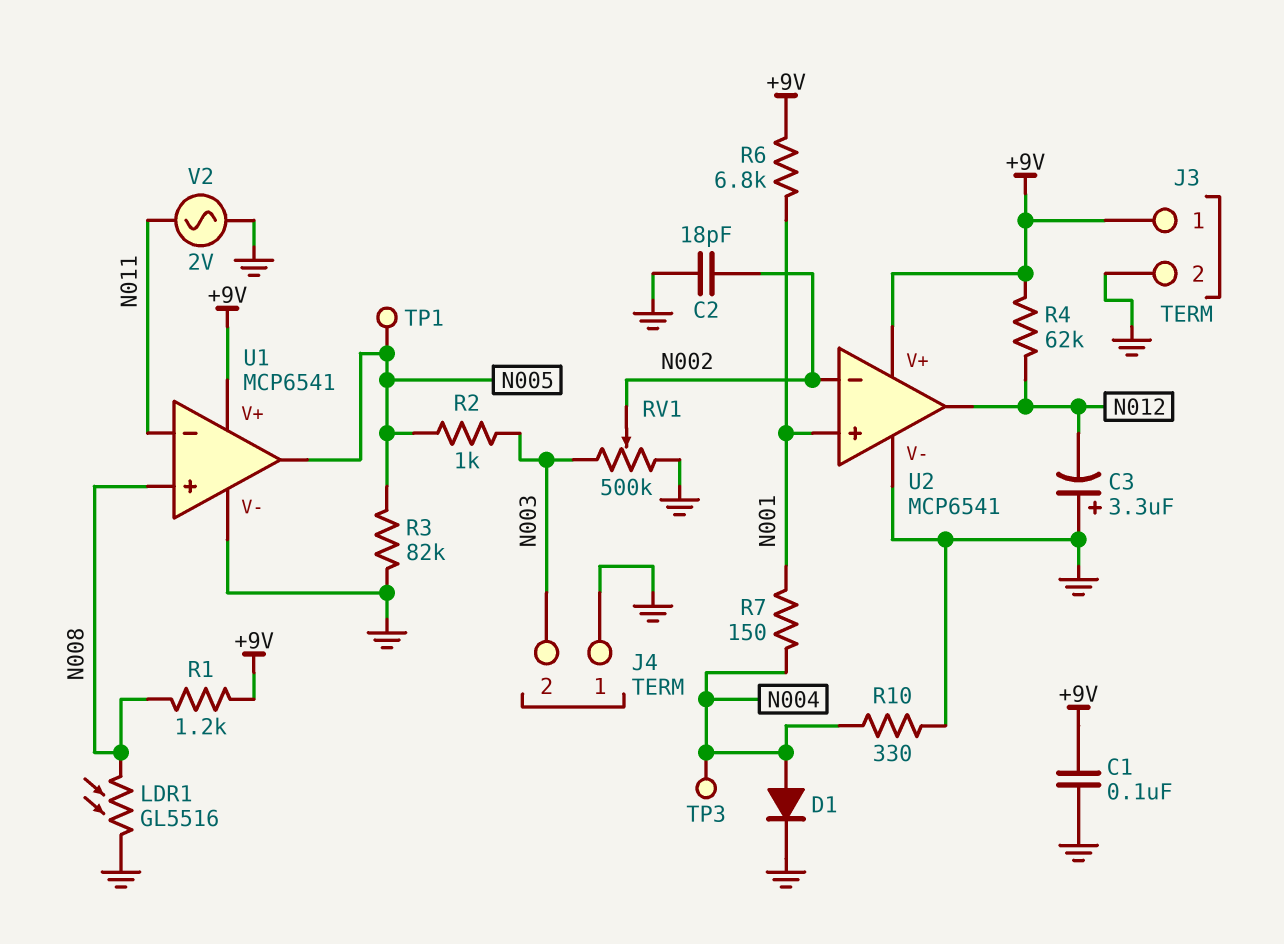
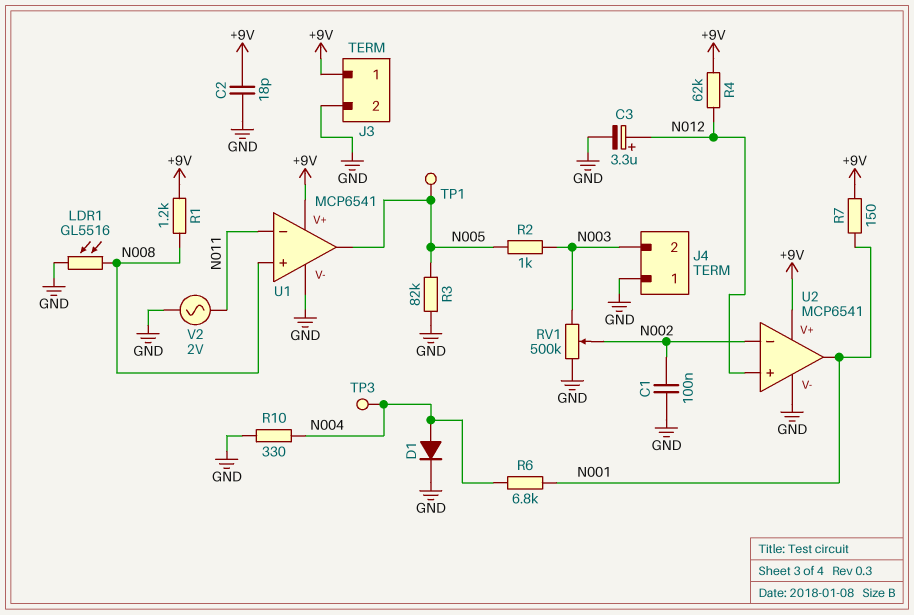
C1: 100nF (+9V, GND) -> 100nF (GND, N002)
C2: 18pF (GND, N002) -> 18pF (+9V, GND)
C3: 3.3uF (plus GND, minus N012) -> 3.3uF (plus N012, minus GND)
R6: 6.8k (+9V, N001) -> 6.8k (N001, N004)
R7: 150 (N001, N004) -> 150 (+9V, N001)
U2 pin in+: N001 -> N012
U2 pin out: N012 -> N001

